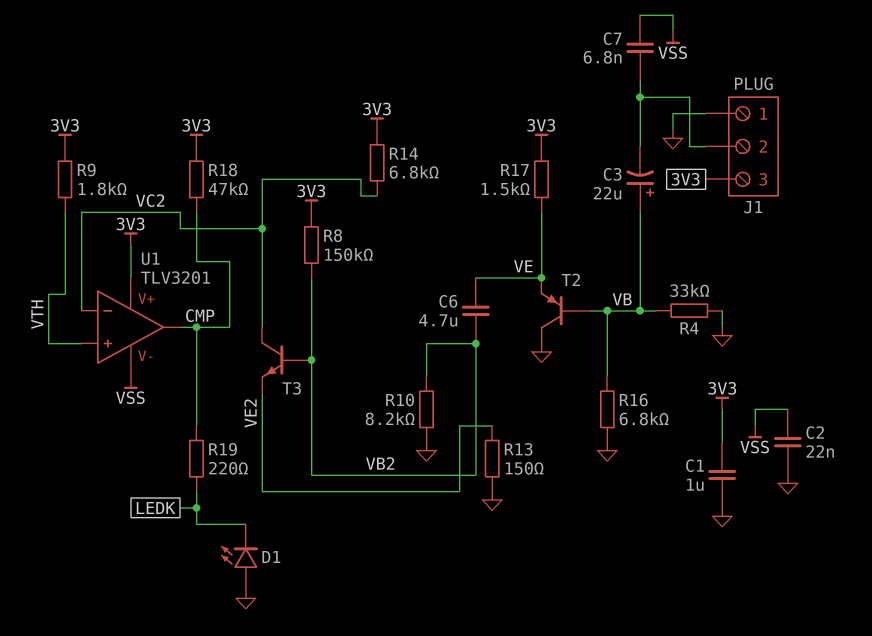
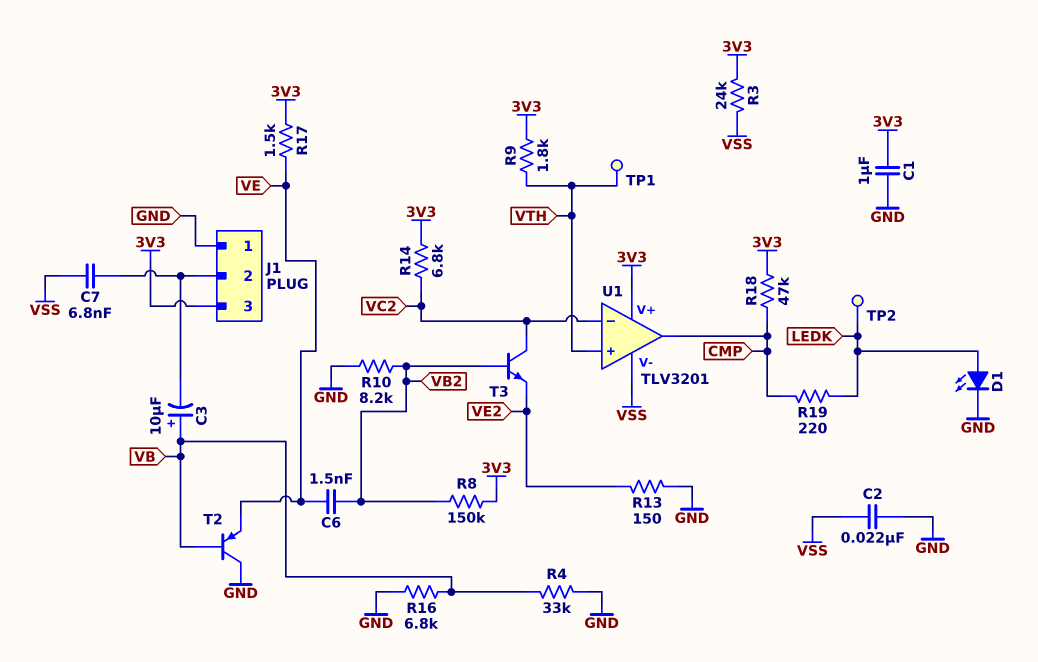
C3: 22uF (plus VB, minus J1/2) -> 10uF (plus VB, minus J1/2)
C6: 4.7uF (VB2, VE) -> 1.5nF (VB2, VE)
D1: LED (A GND, K LEDK) -> LED (A LEDK, K GND)
R3: none -> 24k (3V3, VSS)
TP1: none -> test point (VTH)
TP2: none -> test point (LEDK)

